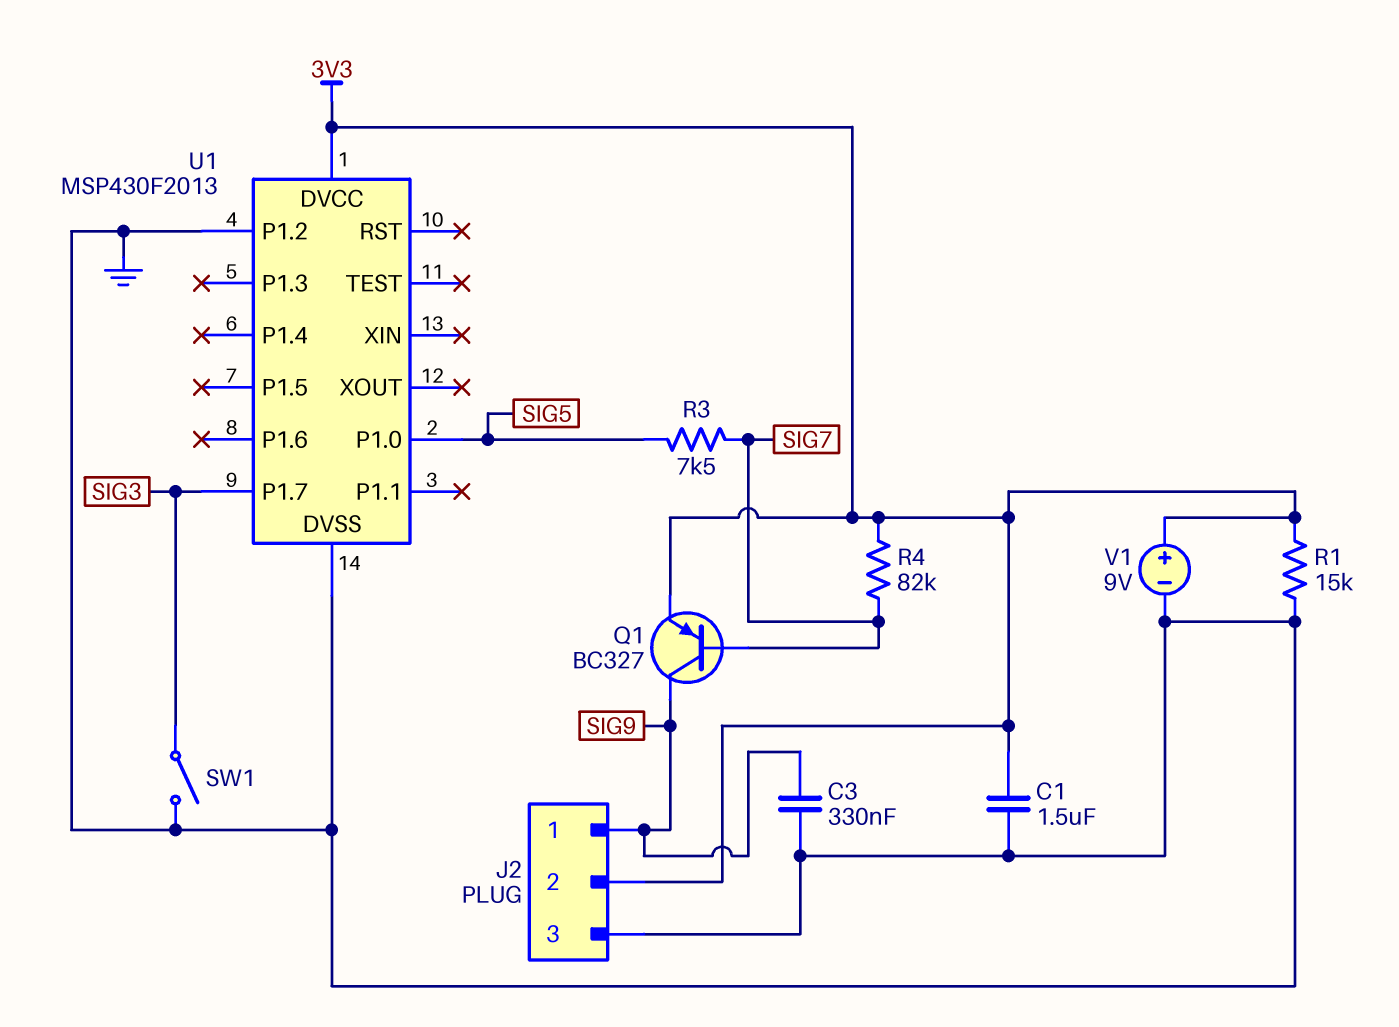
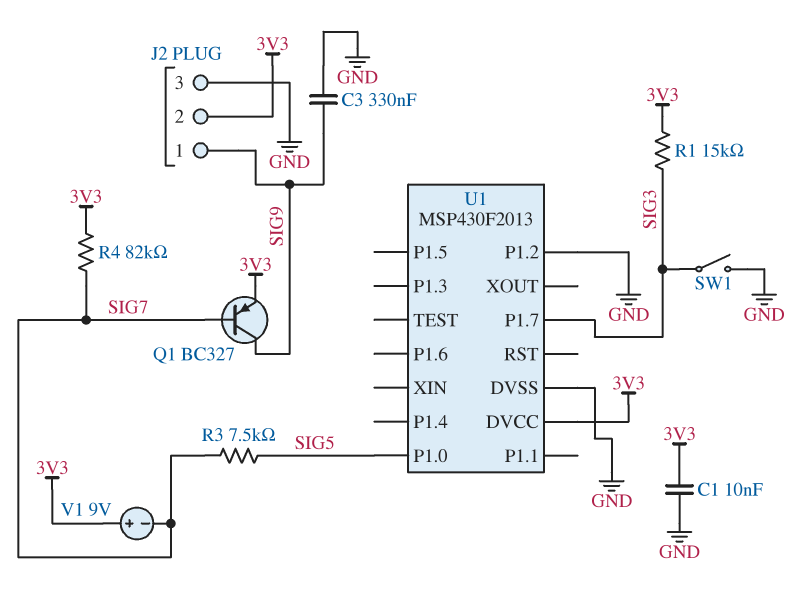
C1: 1.5uF (3V3, GND) -> 10nF (3V3, GND)
R1: 15k (3V3, GND) -> 15k (3V3, SIG3)
V1: 9V (plus 3V3, minus GND) -> 9V (plus 3V3, minus SIG7)

